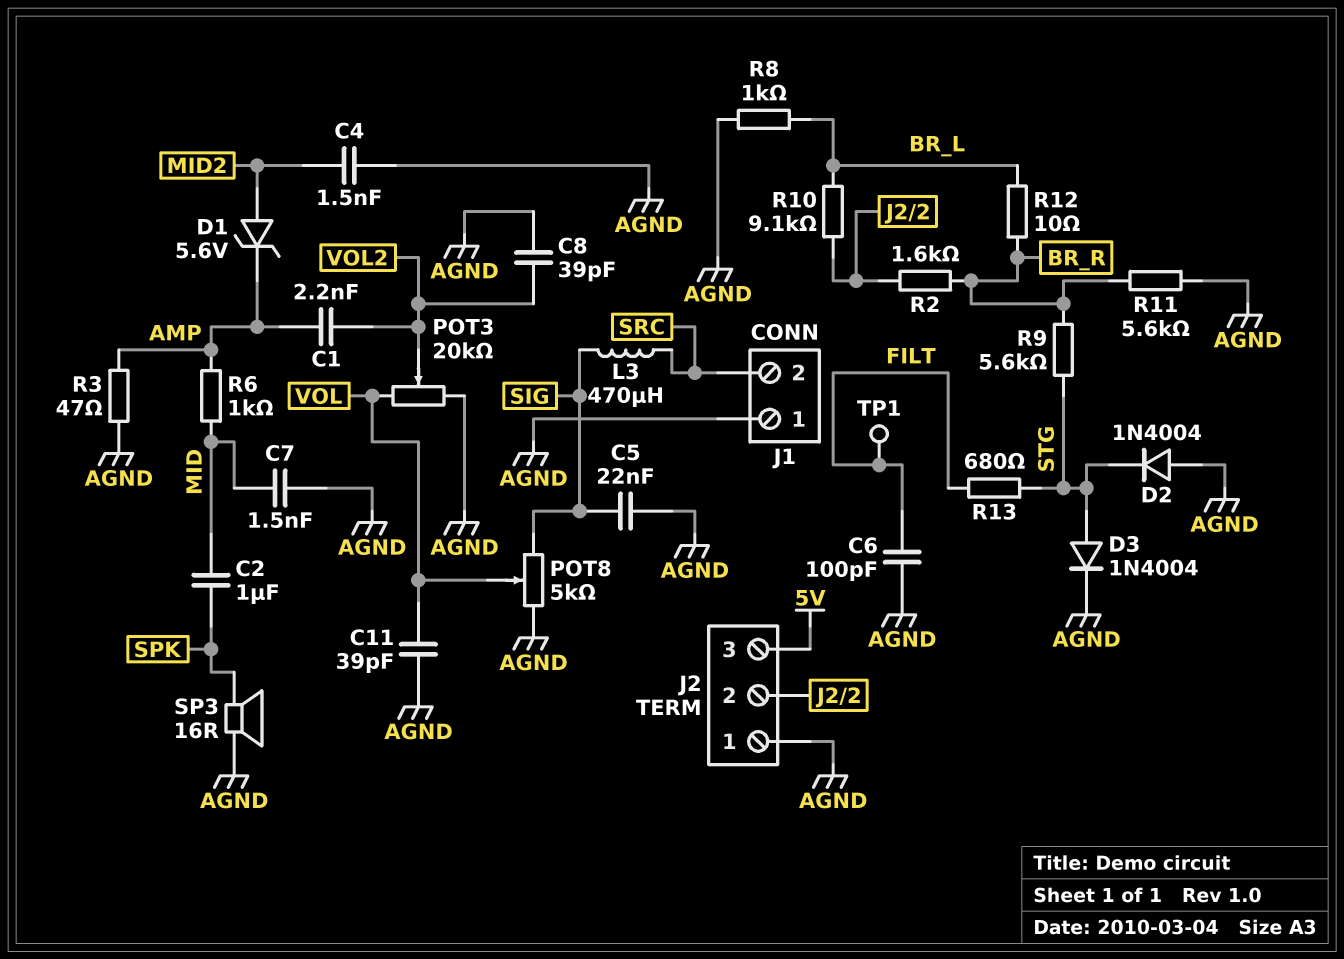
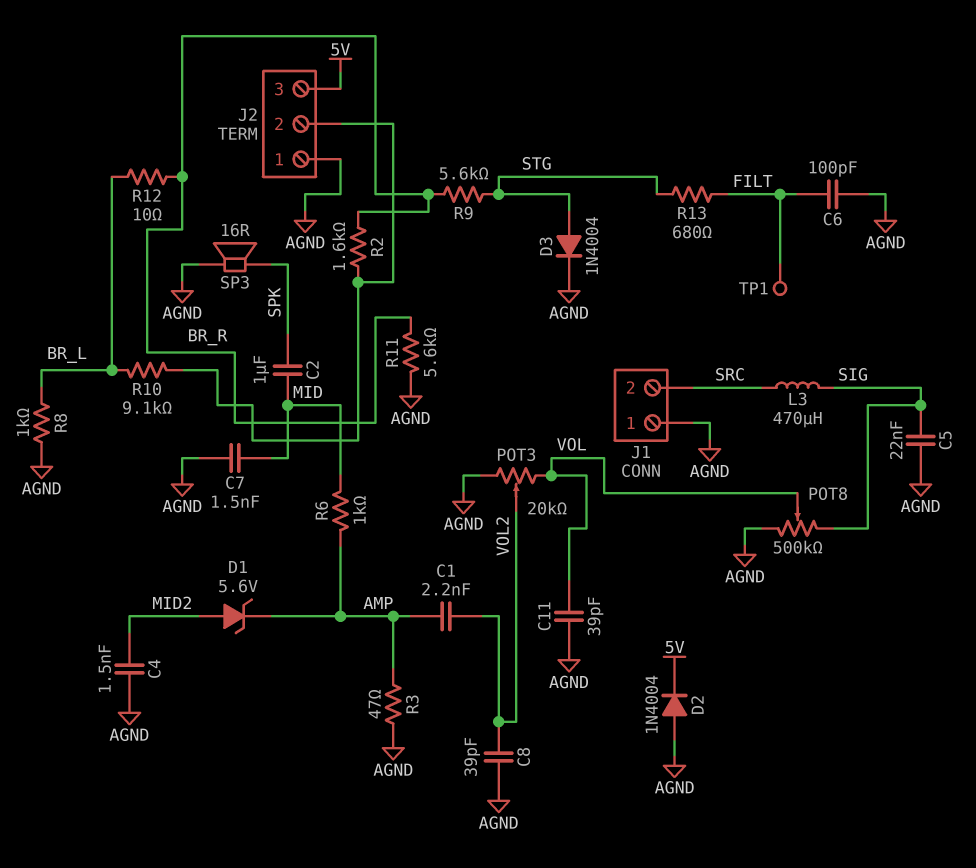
D2: diode 1N4004 (A AGND, K STG) -> diode 1N4004 (A AGND, K 5V)
POT8: 5k (AGND, SIG, wiper VOL) -> 500k (AGND, SIG, wiper VOL)

